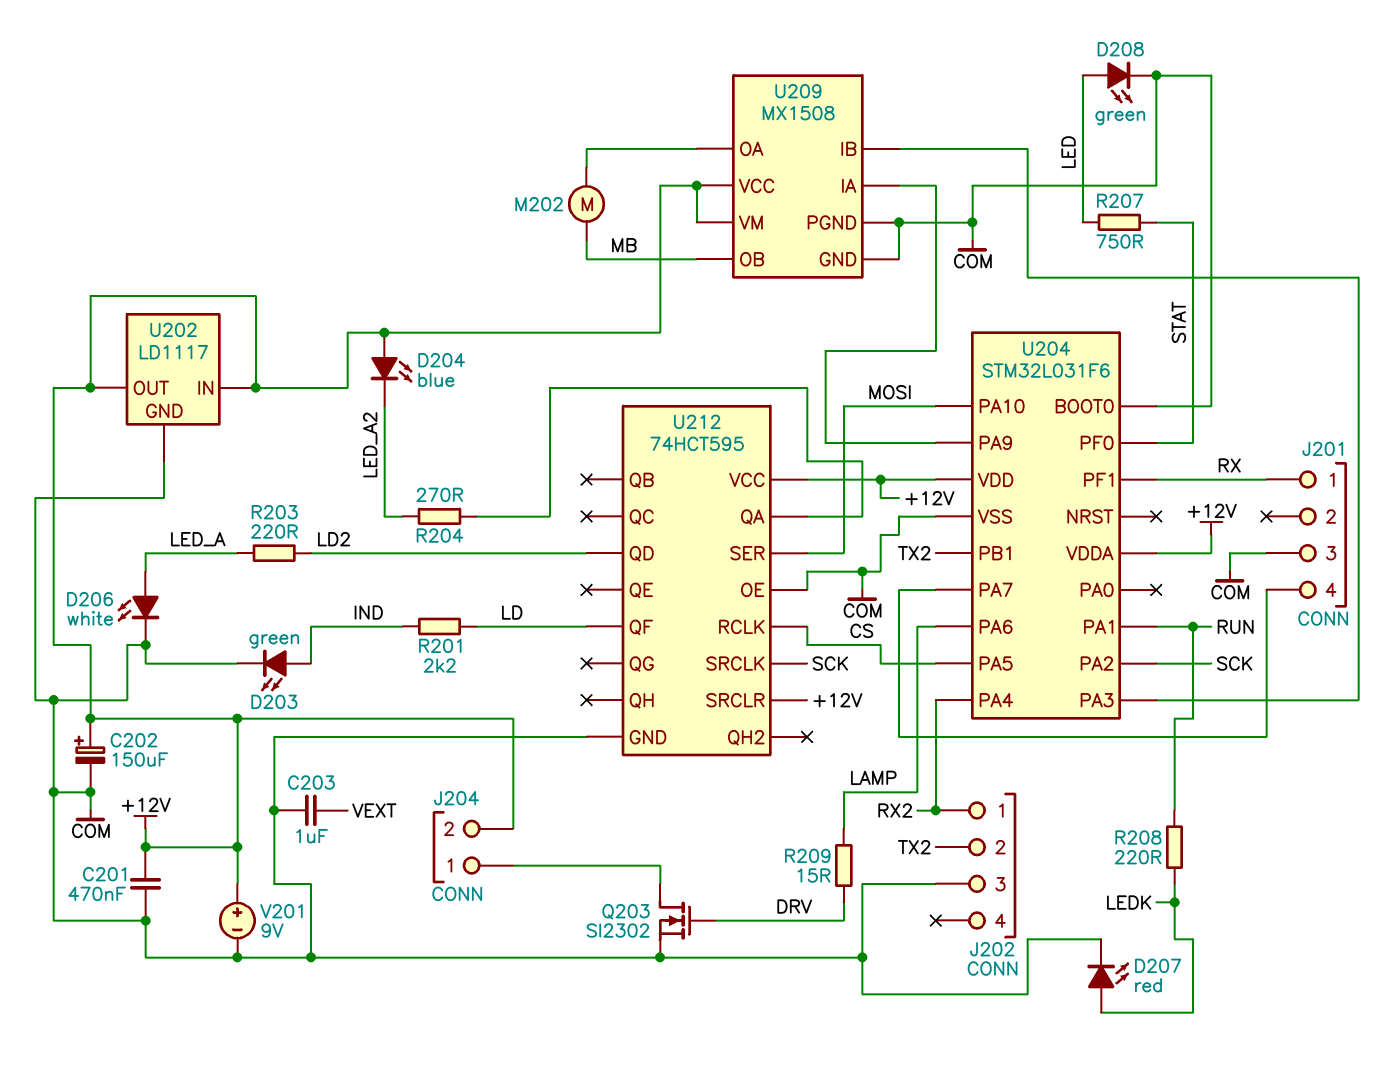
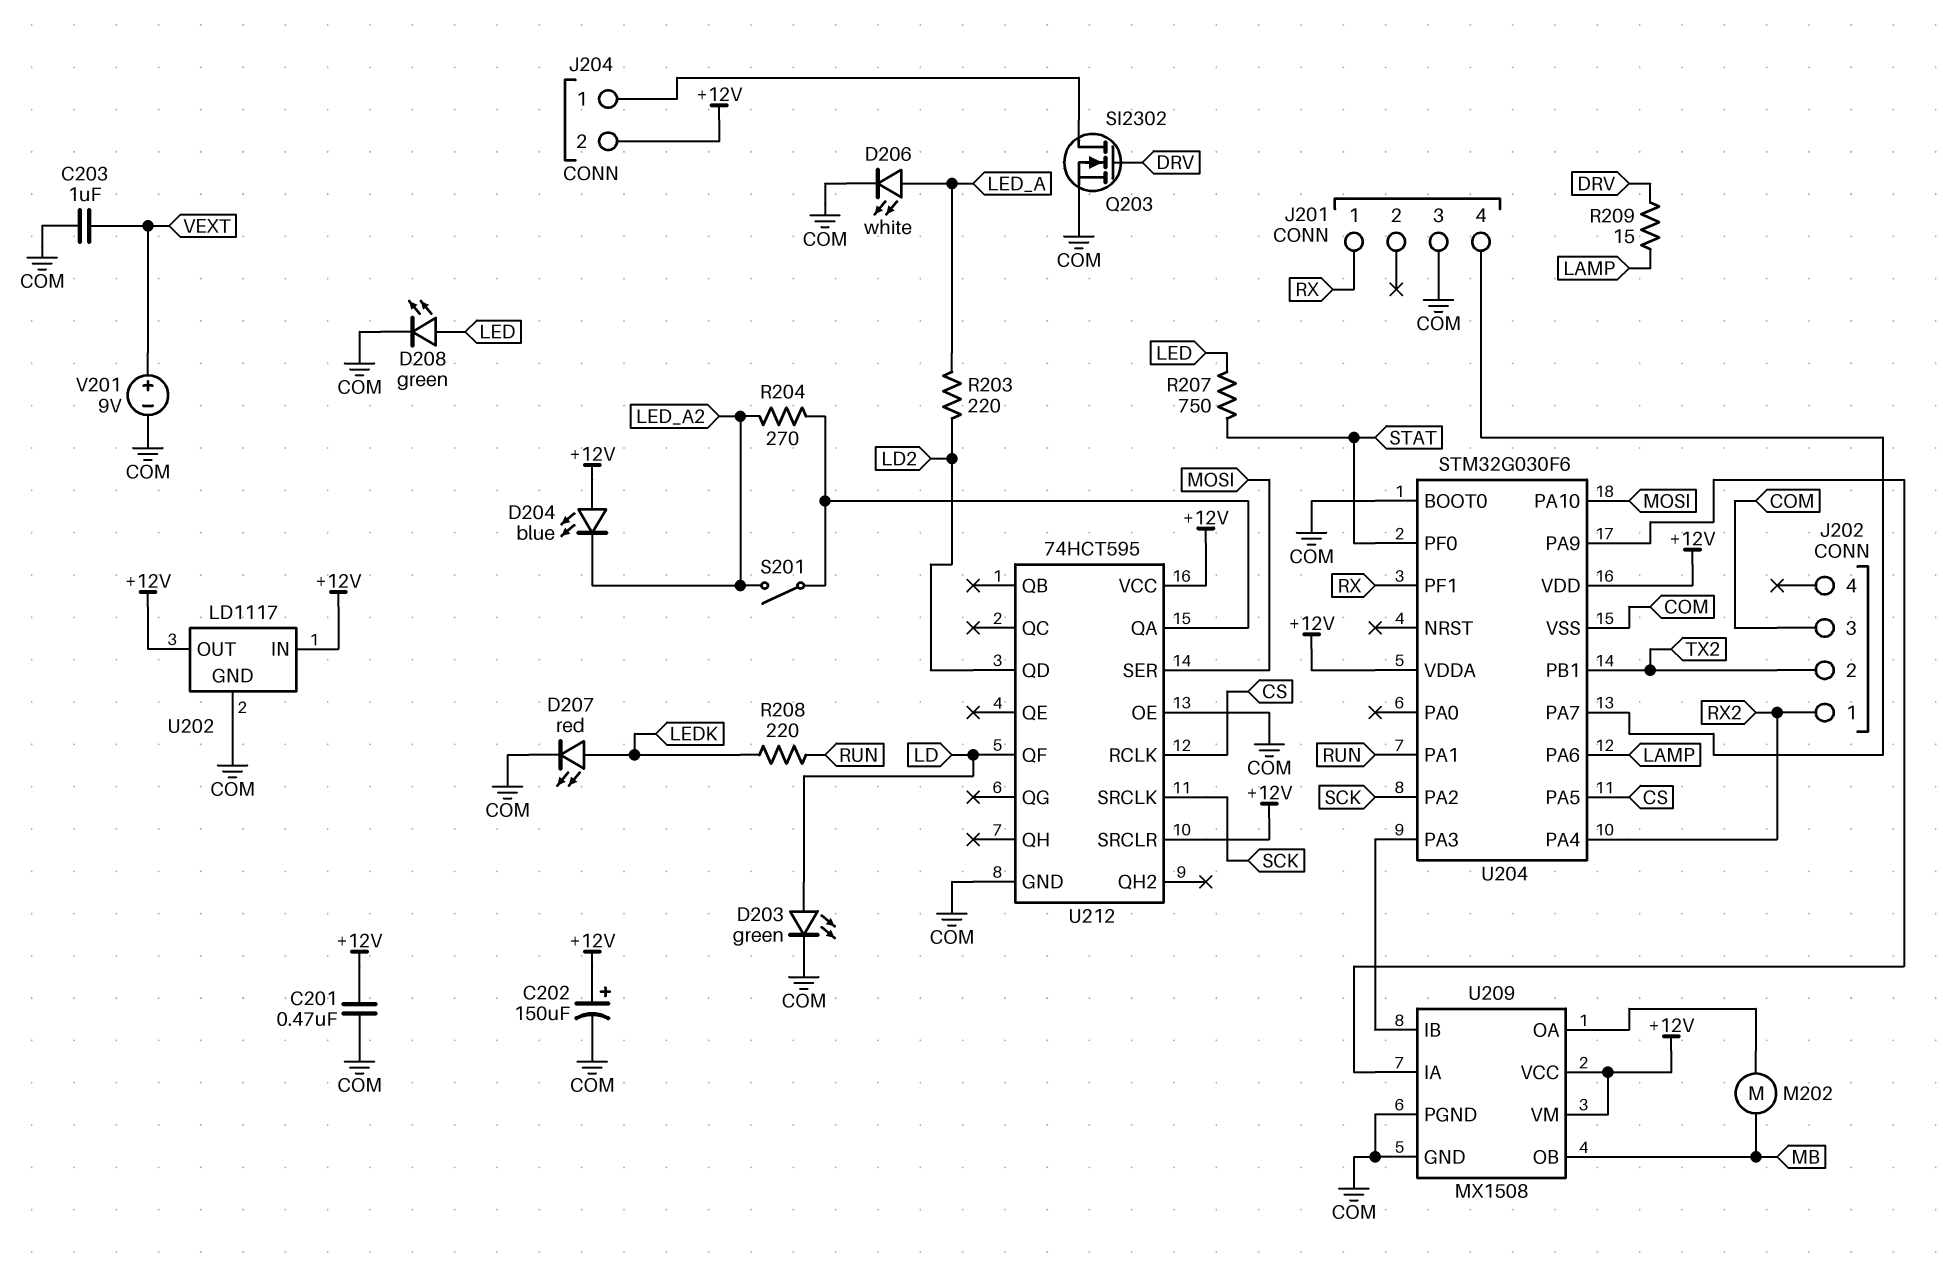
D203: LED green (A IND, K COM) -> LED green (A LD, K COM)
R201: 2.2k (IND, LD) -> none
S201: none -> switch (LED_A2, U212/QA)
U204: STM32L031F6 -> STM32G030F6
V201: 9V (plus +12V, minus COM) -> 9V (plus VEXT, minus COM)

